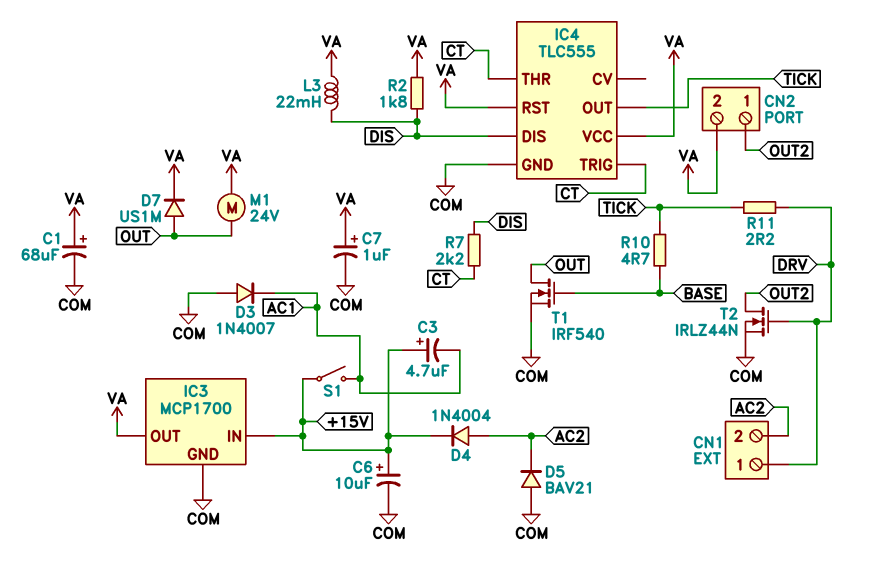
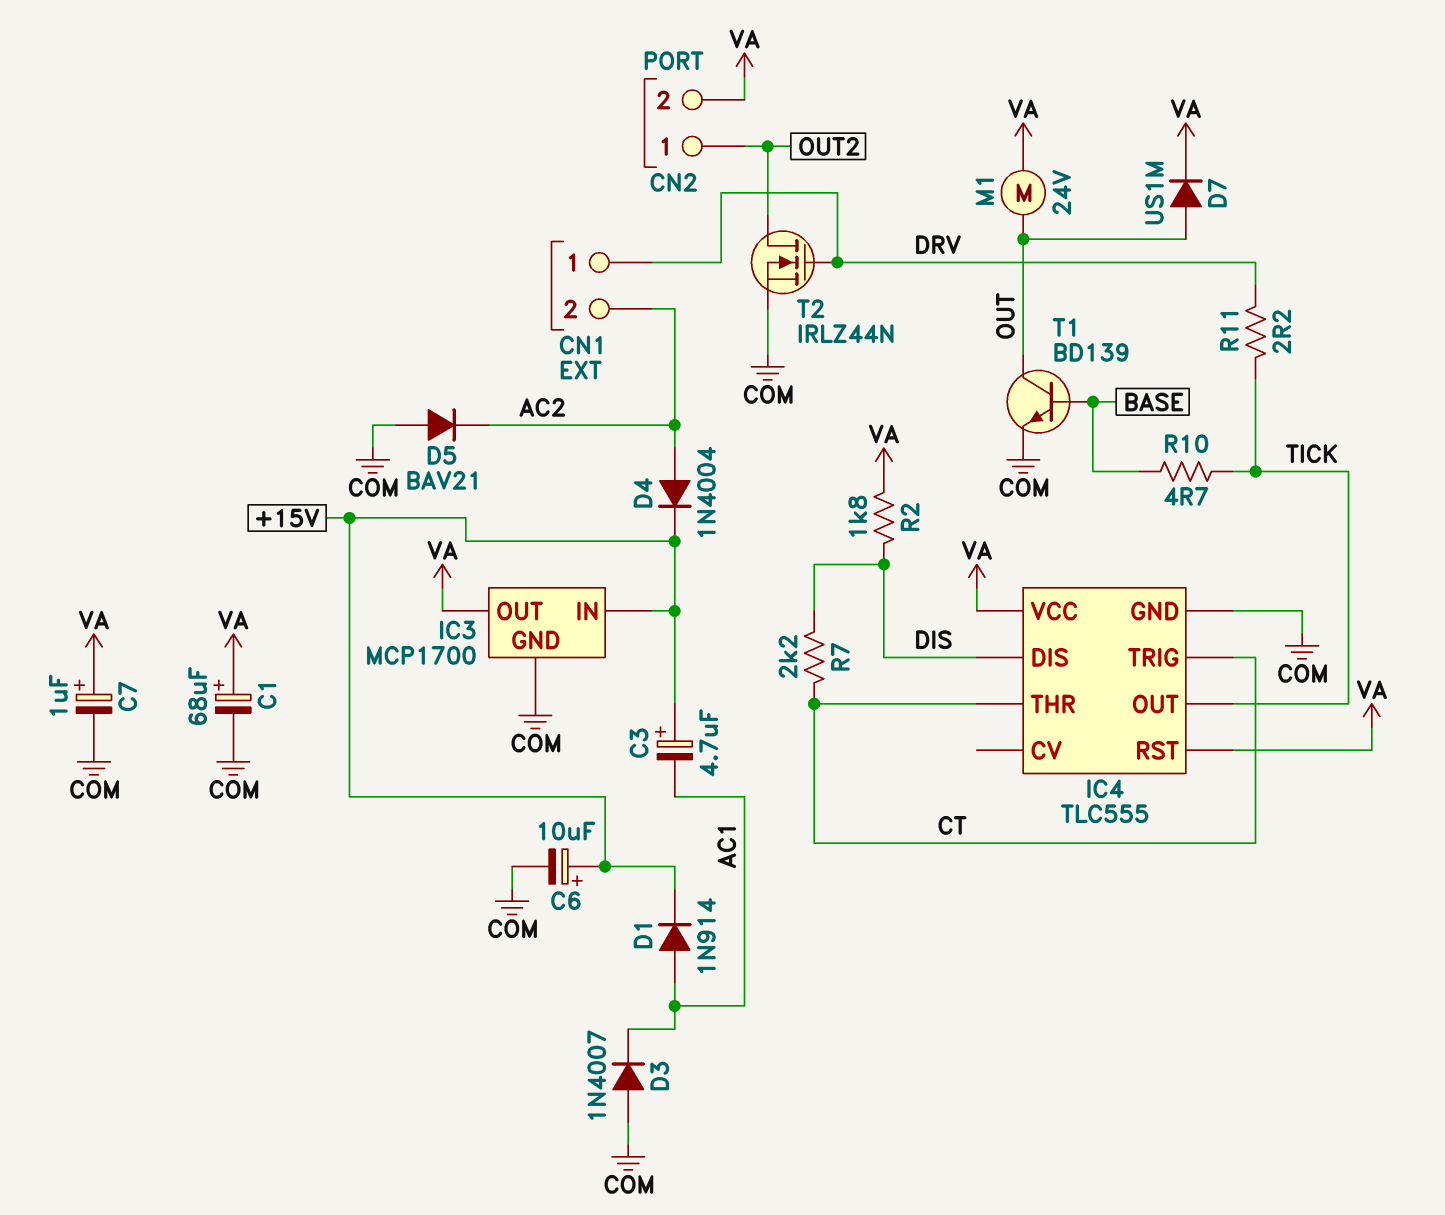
D1: none -> diode 1N914 (A AC1, K +15V)
L3: 22mH (DIS, VA) -> none
S1: switch (+15V, AC1) -> none
T1: NMOS IRF540 (G BASE, D OUT, S COM) -> NPN BD139 (B BASE, C OUT, E COM)

